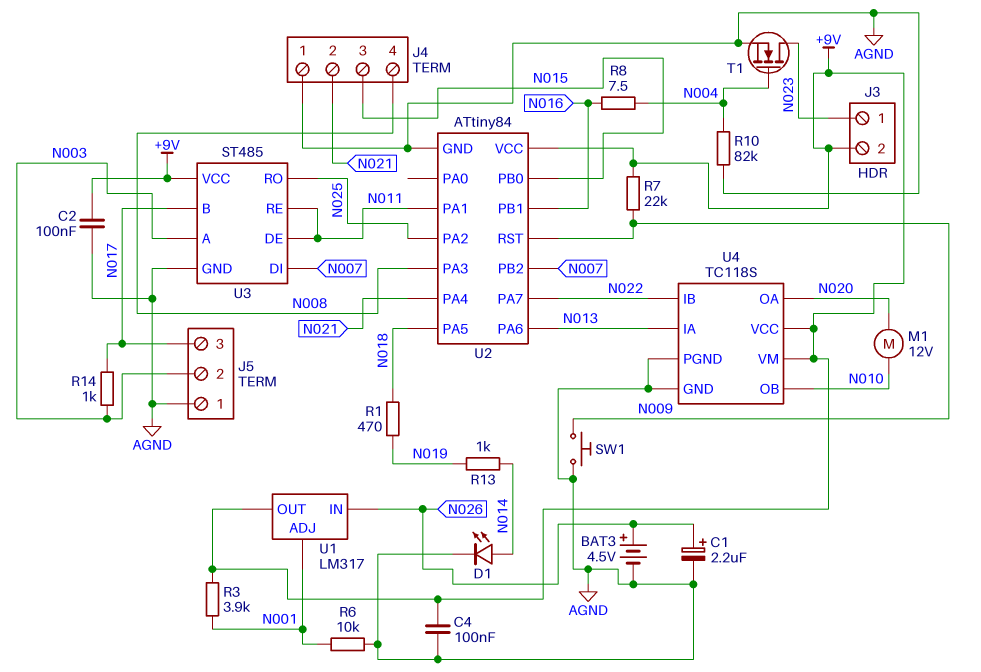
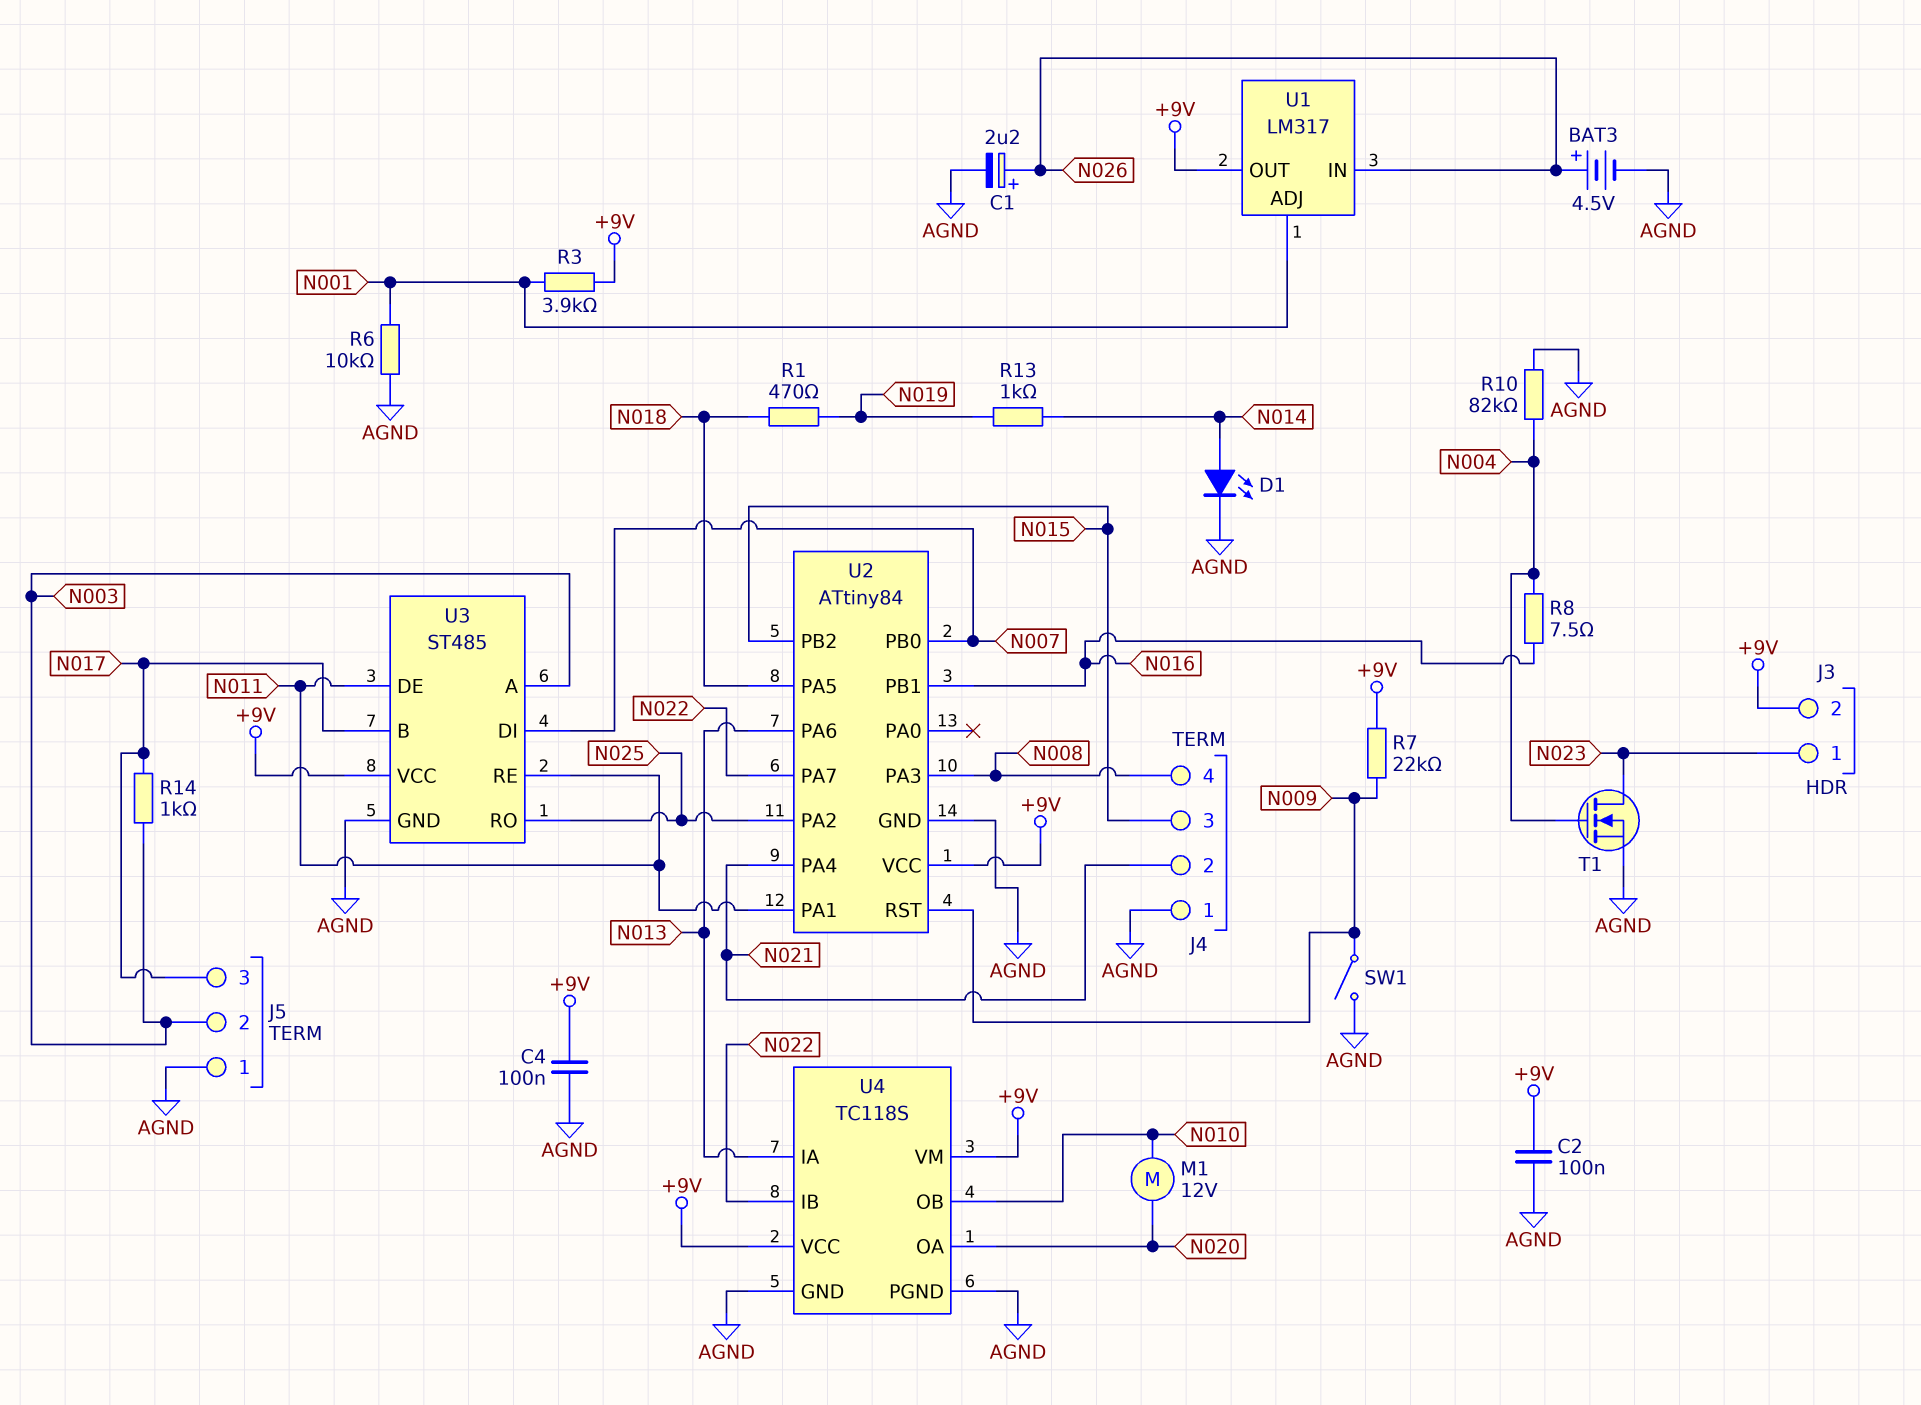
SW1: button (AGND, N009) -> switch (AGND, N009)
U2 pin PB0: N015 -> N007
U2 pin PB2: N007 -> N015

